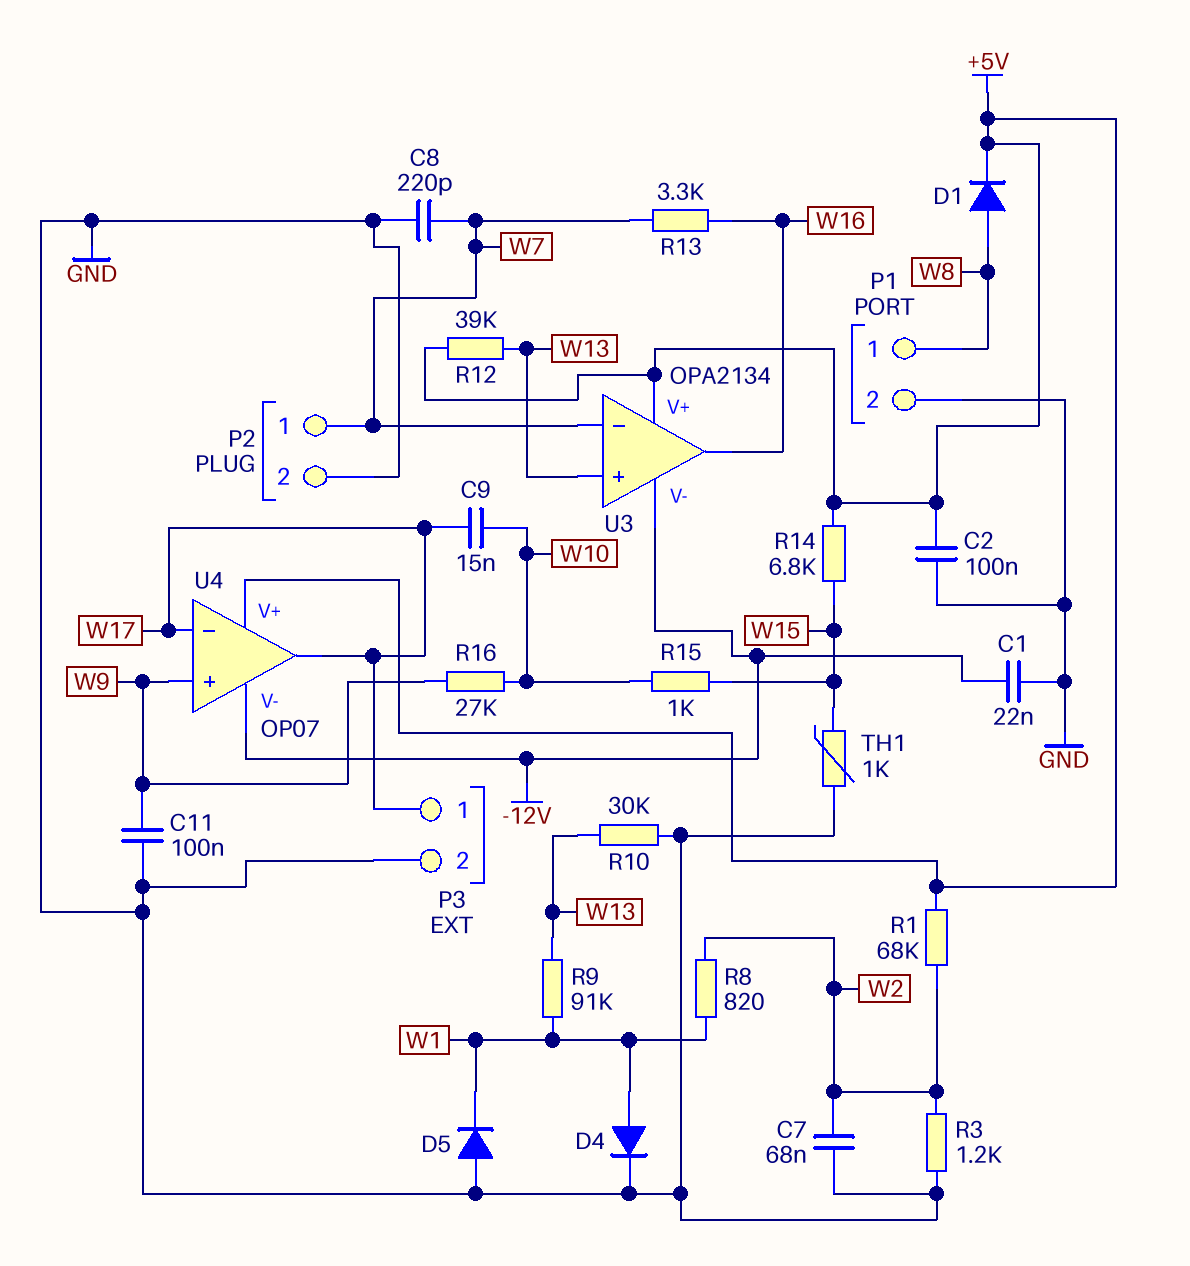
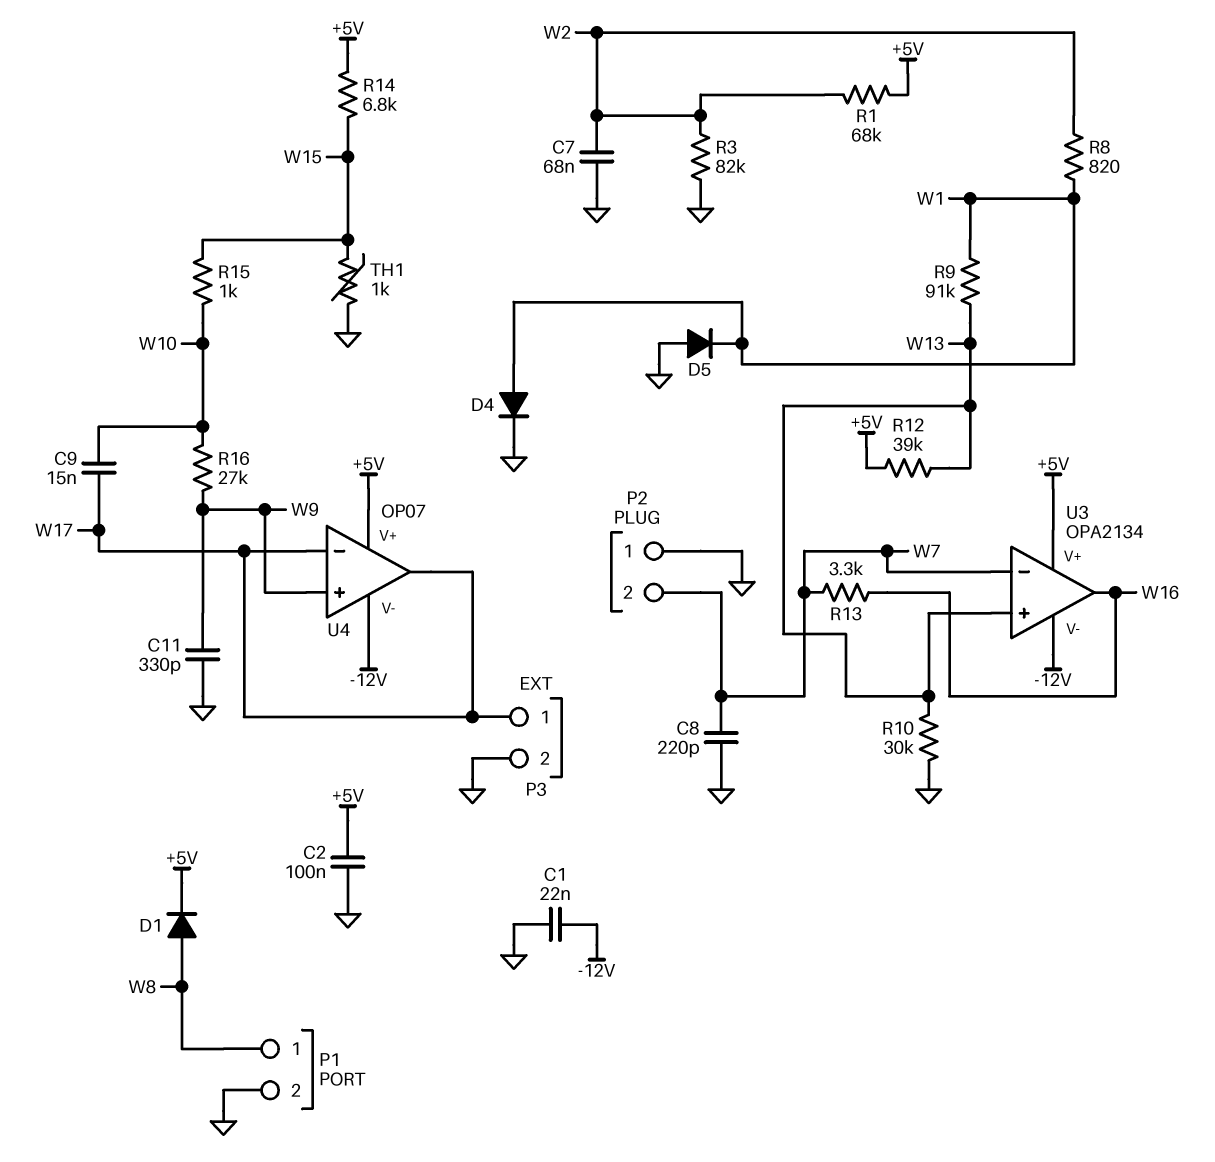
C11: 100nF (GND, W9) -> 330pF (GND, W9)
P2 pin 1: W7 -> GND
P2 pin 2: GND -> W7
R3: 1.2k (GND, W2) -> 82k (GND, W2)

